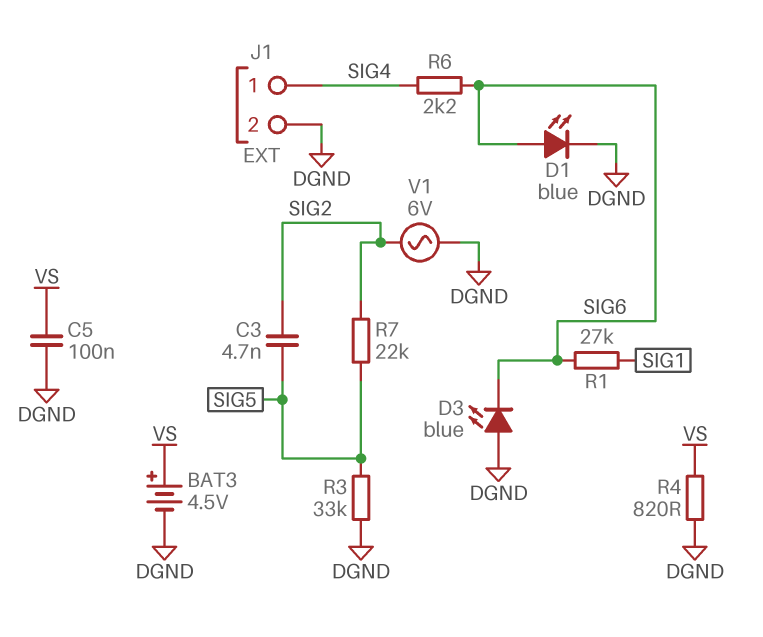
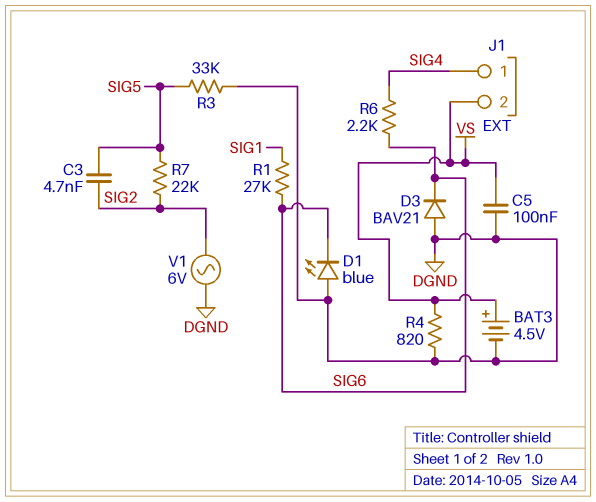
D1: LED blue (A SIG6, K DGND) -> LED blue (A DGND, K SIG6)
D3: LED blue (A DGND, K SIG6) -> diode BAV21 (A DGND, K SIG6)
J1 pin 2: DGND -> VS

